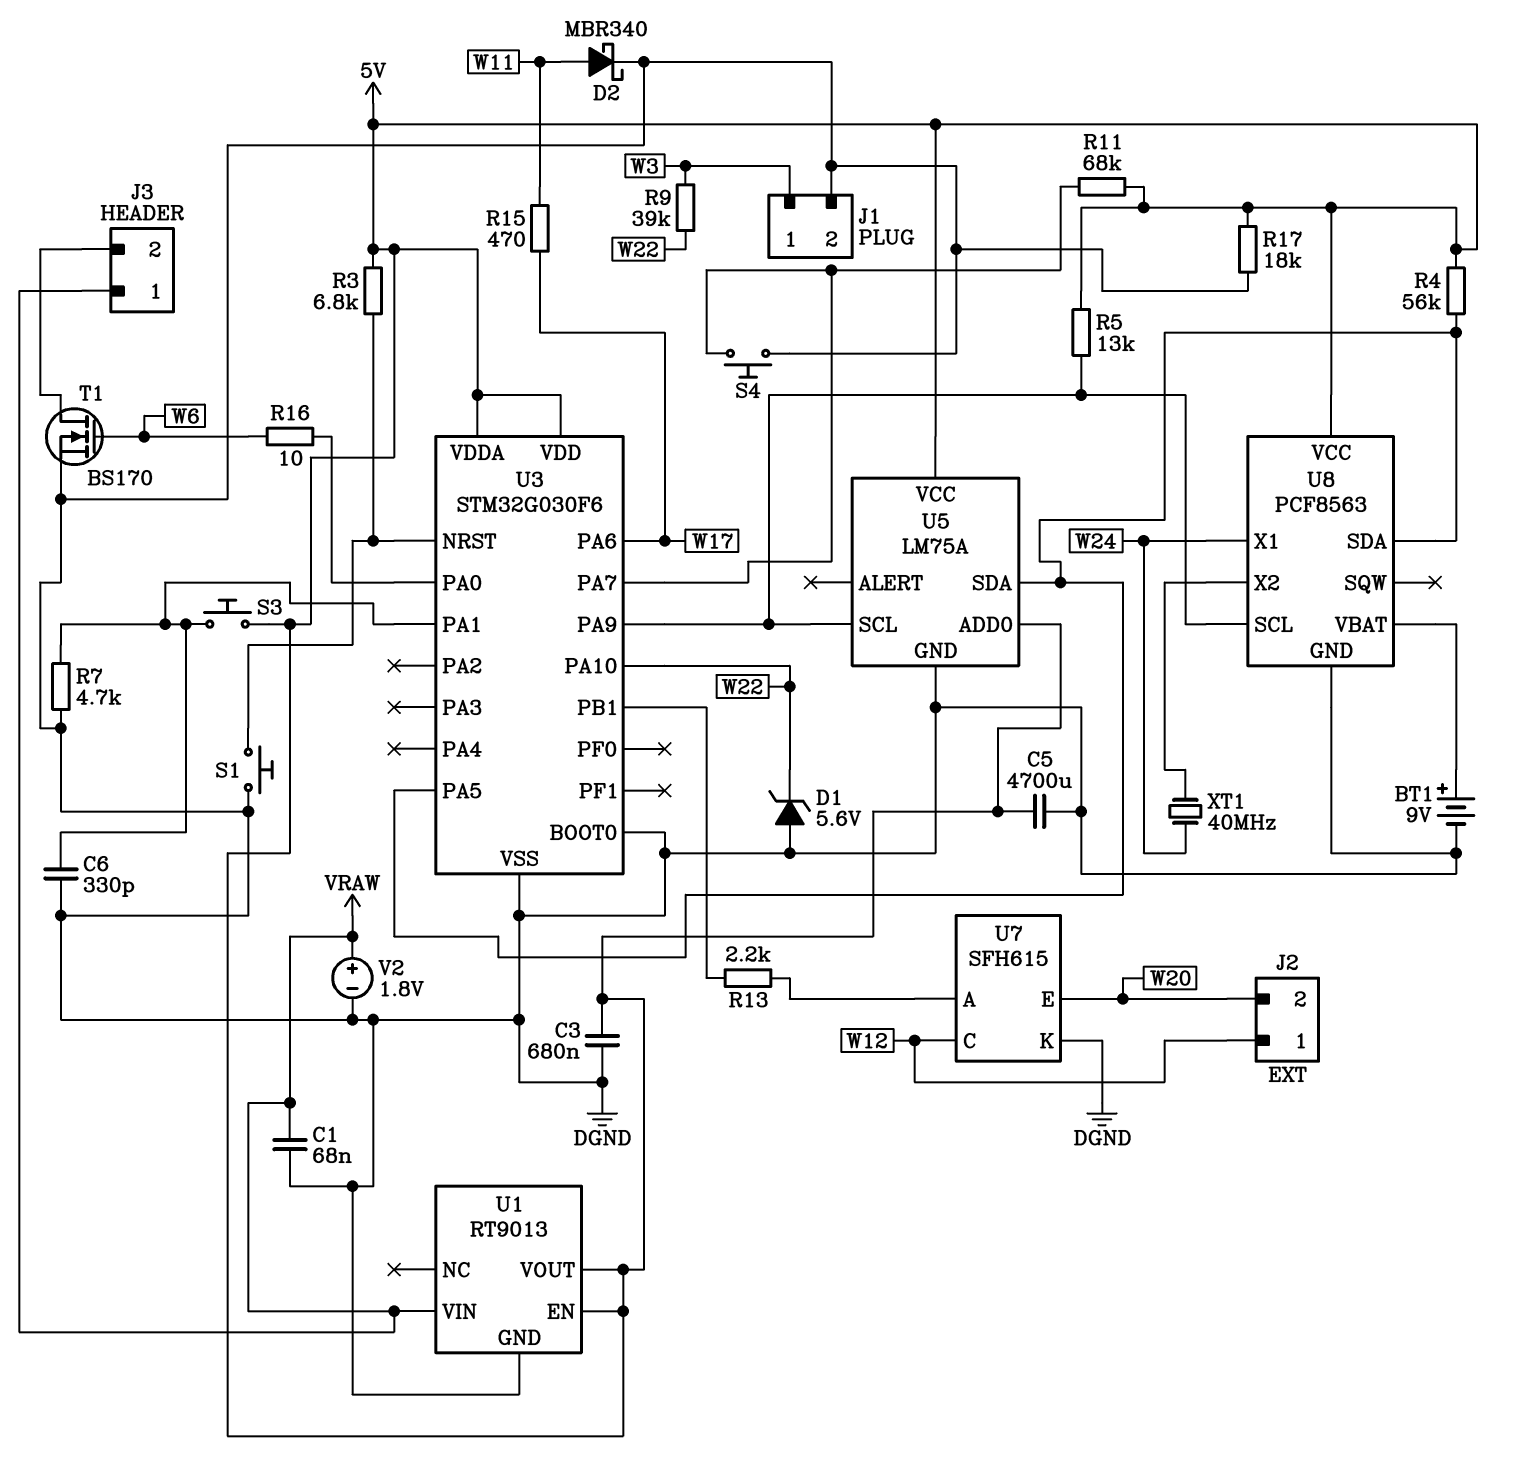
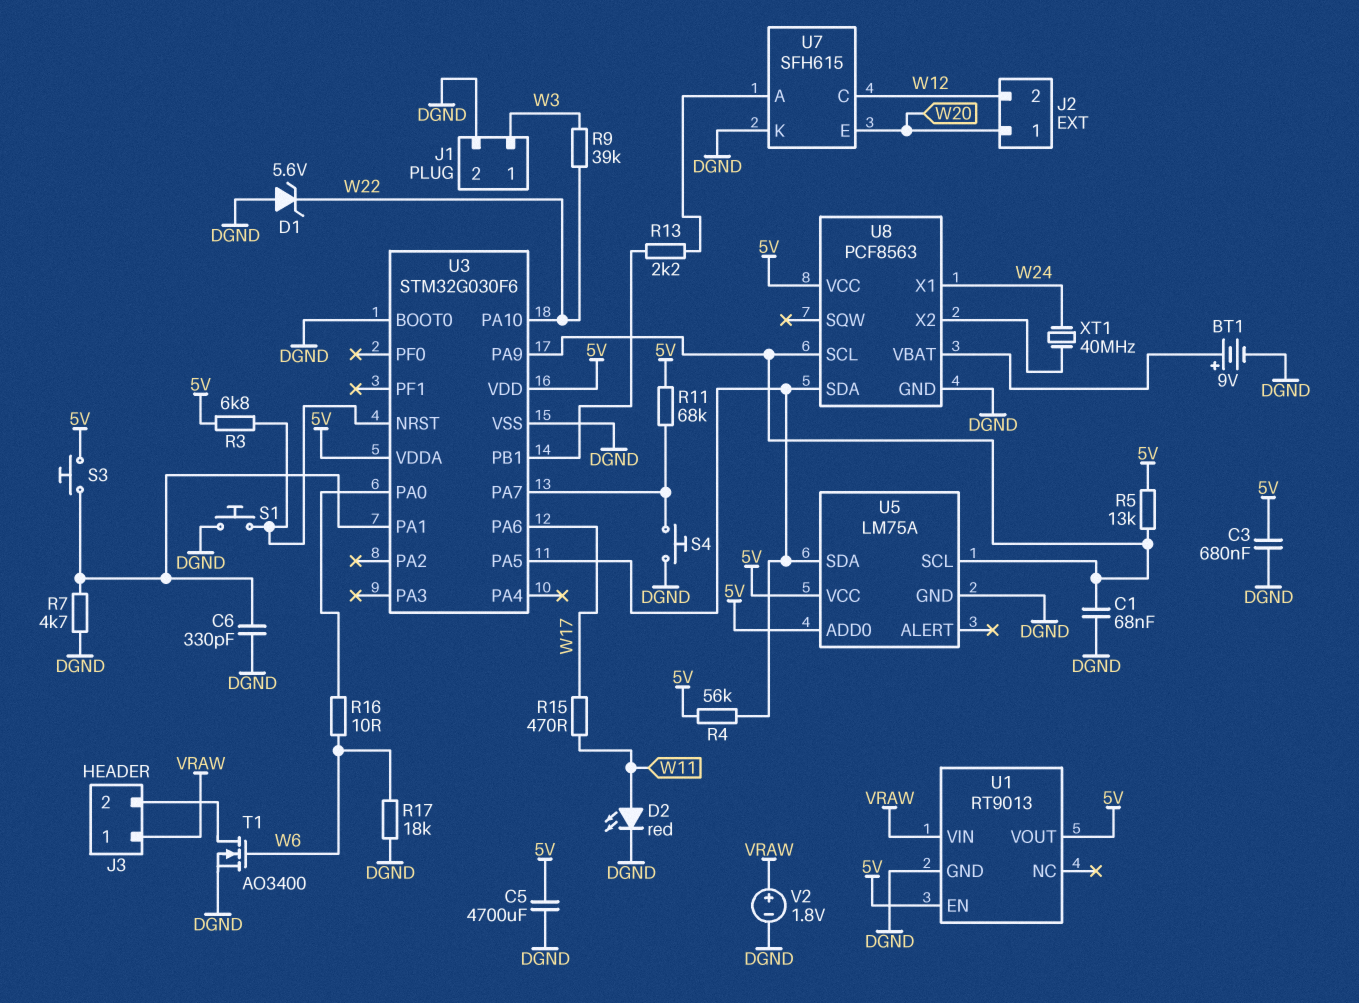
C1: 68nF (DGND, VRAW) -> 68nF (DGND, U3/PA9)
D2: schottky MBR340 (A W11, K DGND) -> LED red (A W11, K DGND)
J2 pin 1: W12 -> W20
J2 pin 2: W20 -> W12
R17: 18k (5V, DGND) -> 18k (DGND, W6)
T1: NMOS BS170 (G W6, D J3/2, S DGND) -> NMOS AO3400 (G W6, D J3/2, S DGND)

